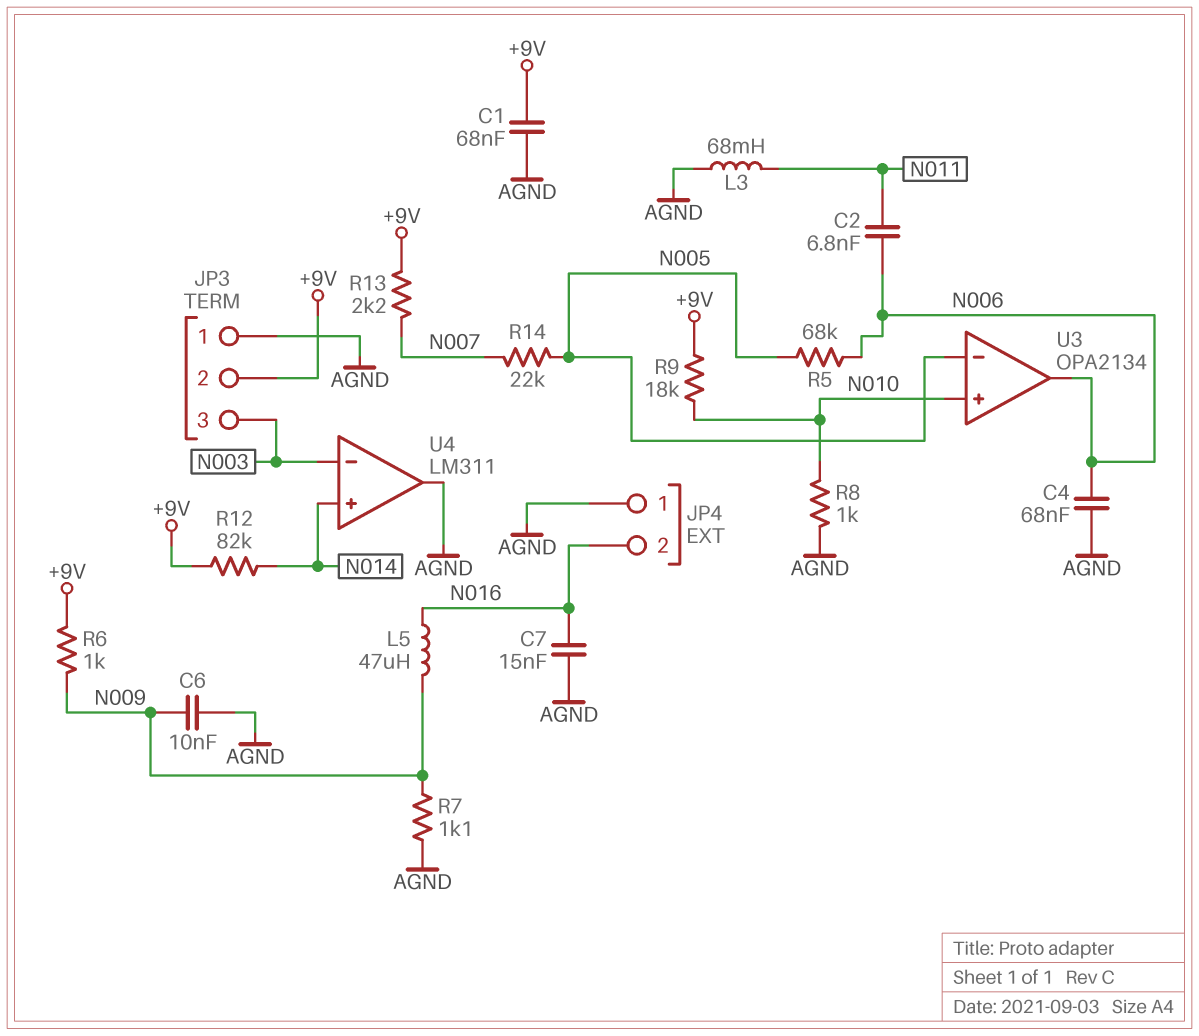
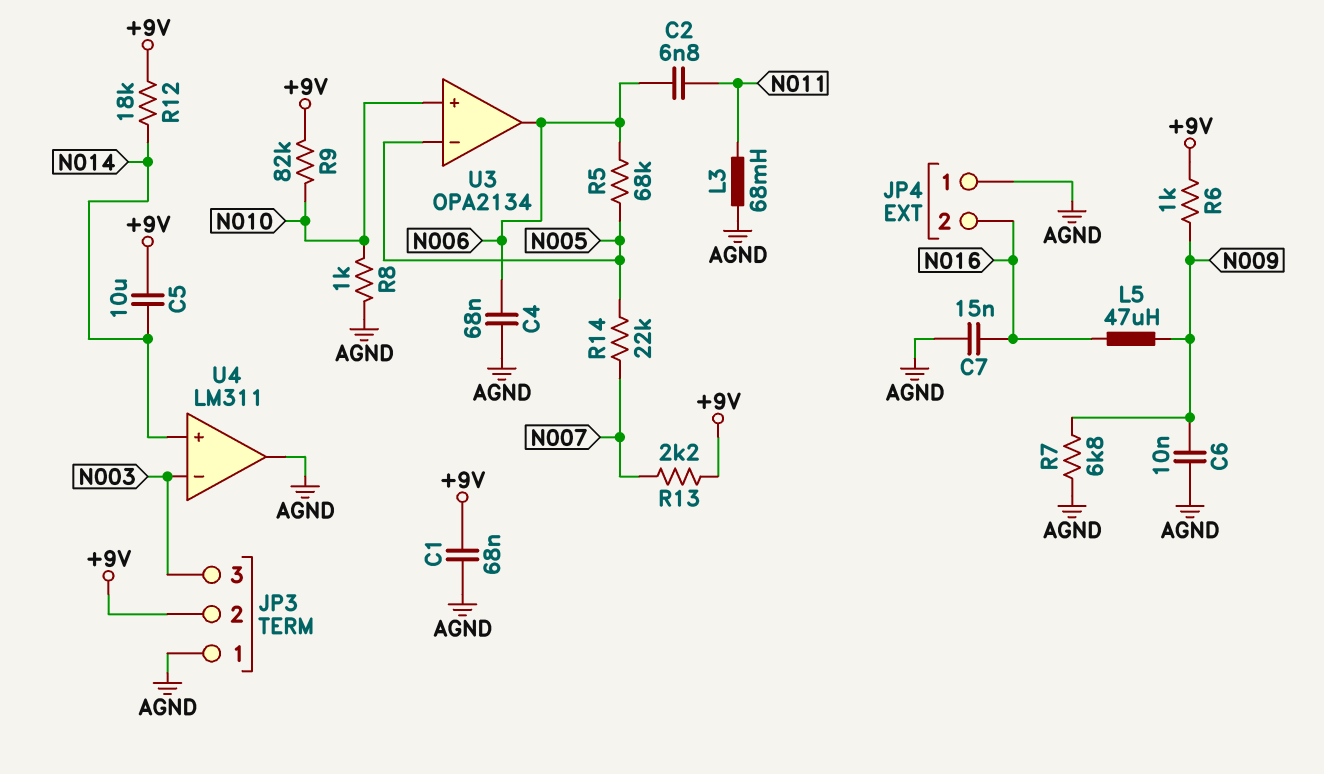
C5: none -> 10uF (+9V, N014)
R7: 1.1k (AGND, N009) -> 6.8k (AGND, N009)
R9: 18k (+9V, N010) -> 82k (+9V, N010)
R12: 82k (+9V, N014) -> 18k (+9V, N014)

